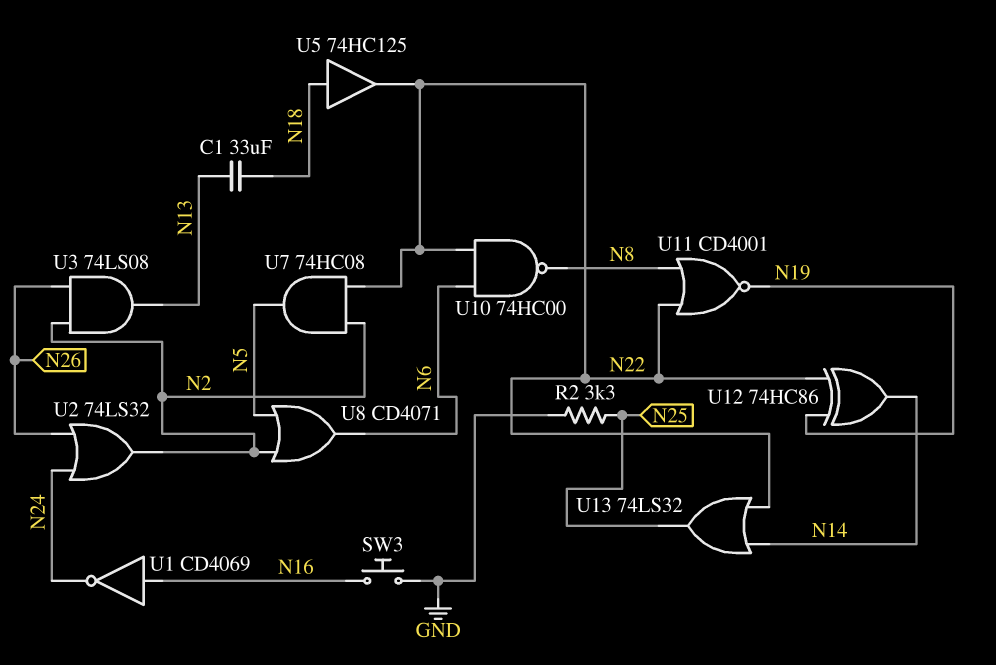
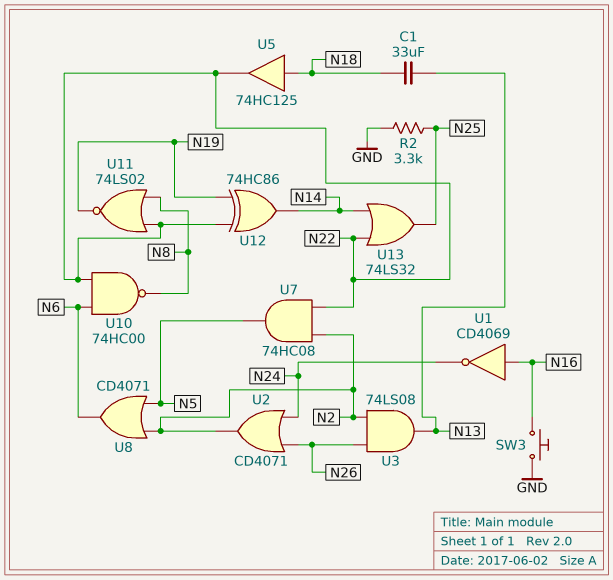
U2: OR 74LS32 (in N24, in N26, out N2) -> OR CD4071 (in N24, in N26, out N2)
U11: NOR CD4001 (in N8, in N22, out N19) -> NOR 74LS02 (in N8, in N22, out N19)

